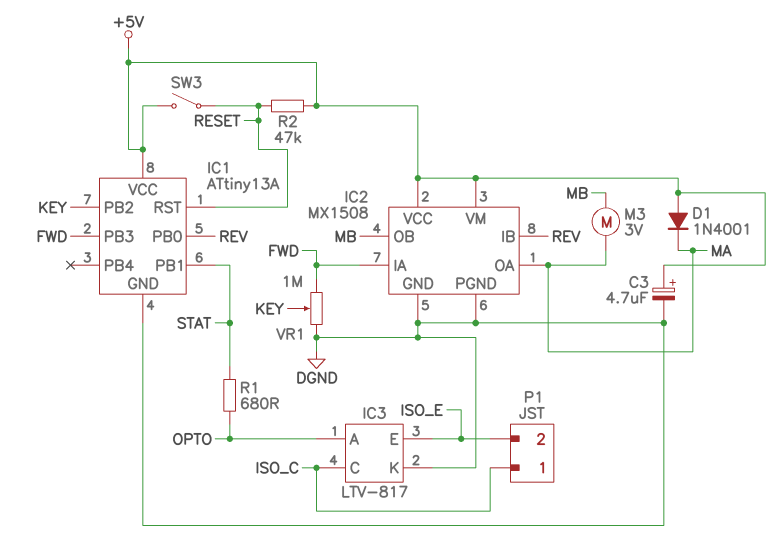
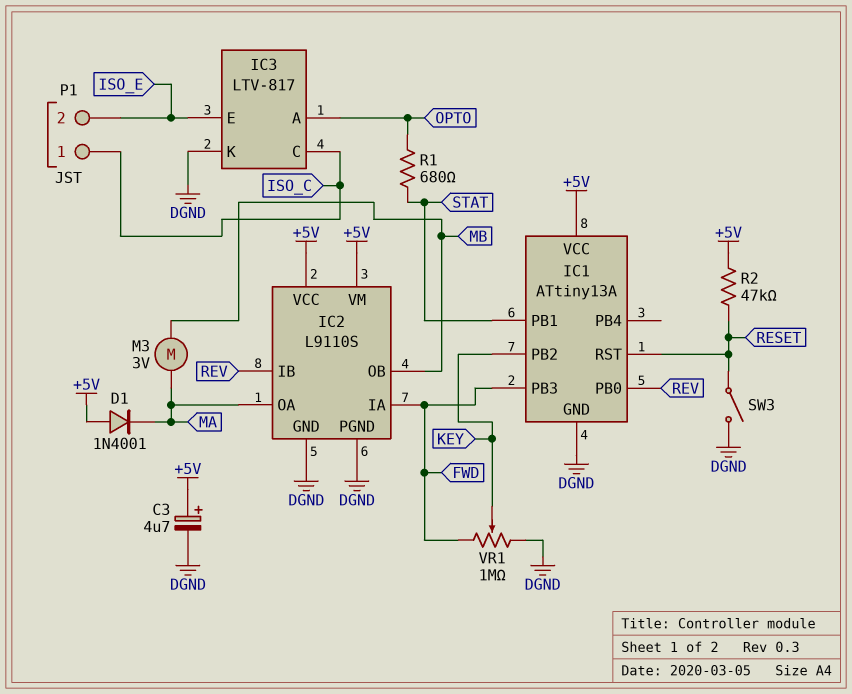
IC2: MX1508 -> L9110S
SW3: switch (+5V, RESET) -> switch (DGND, RESET)

